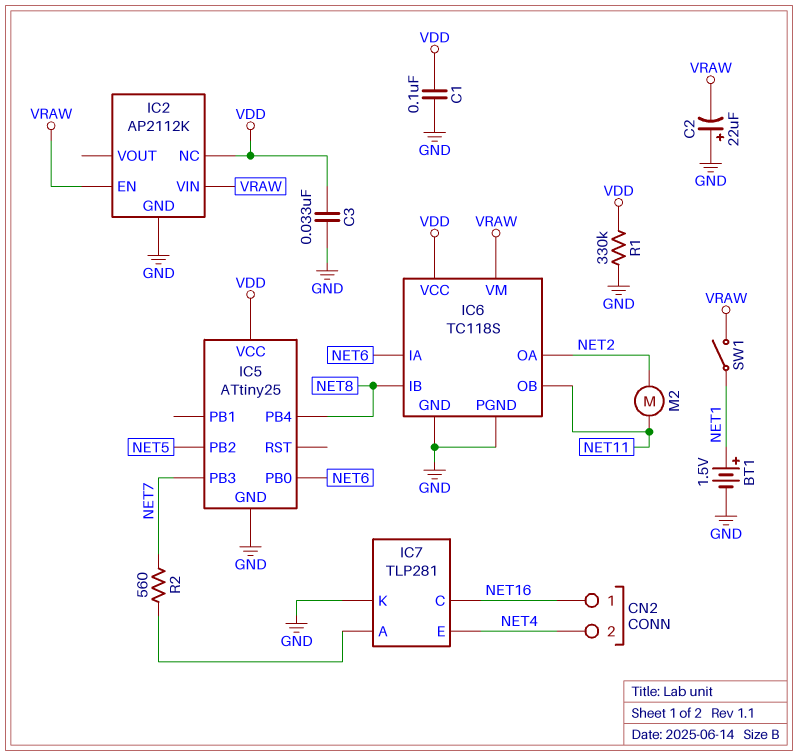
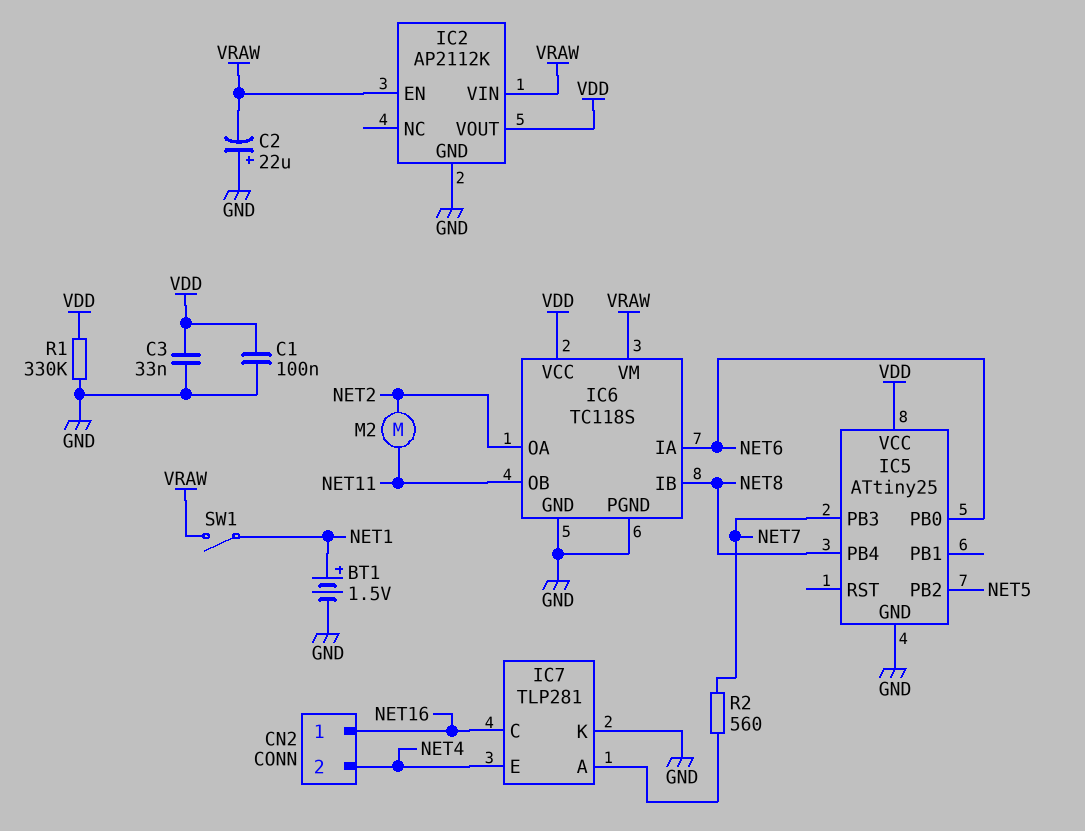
IC2 pin NC: VDD -> none
IC2 pin VOUT: none -> VDD

